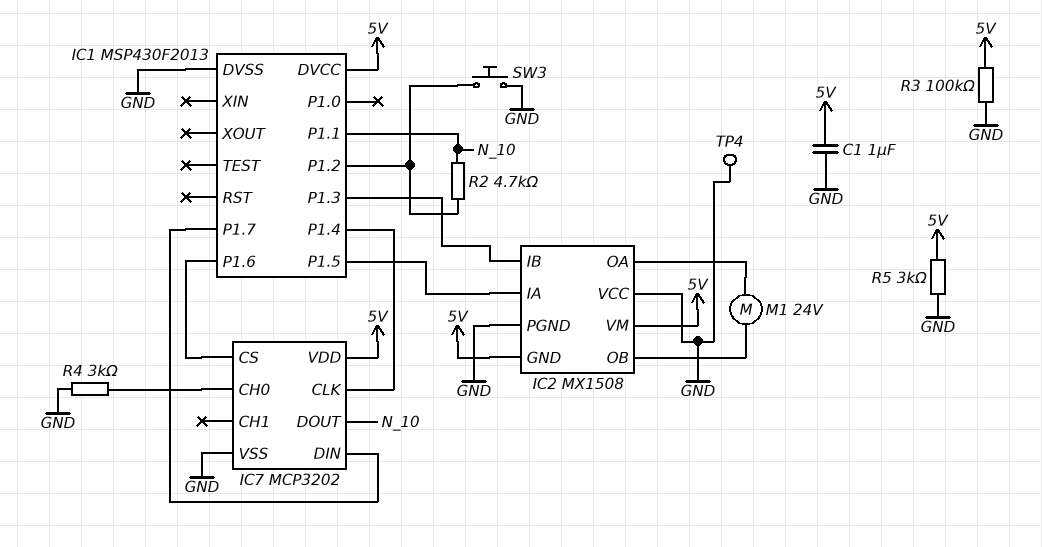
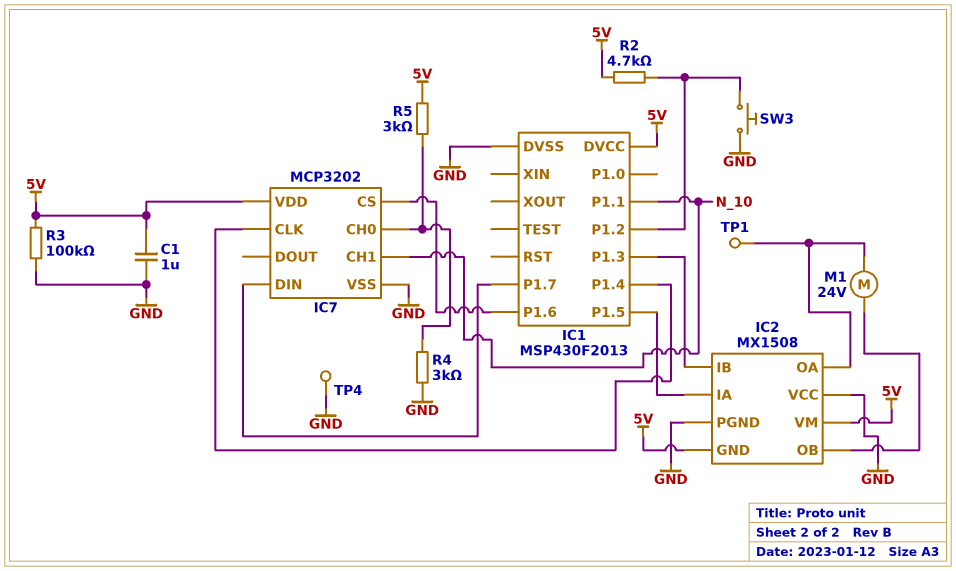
IC7 pin CH1: none -> N_10
IC7 pin DOUT: N_10 -> none
R2: 4.7k (IC1/P1.2, N_10) -> 4.7k (5V, IC1/P1.2)
R5: 3k (5V, GND) -> 3k (5V, IC7/CH0)
TP1: none -> test point (IC2/OA)

